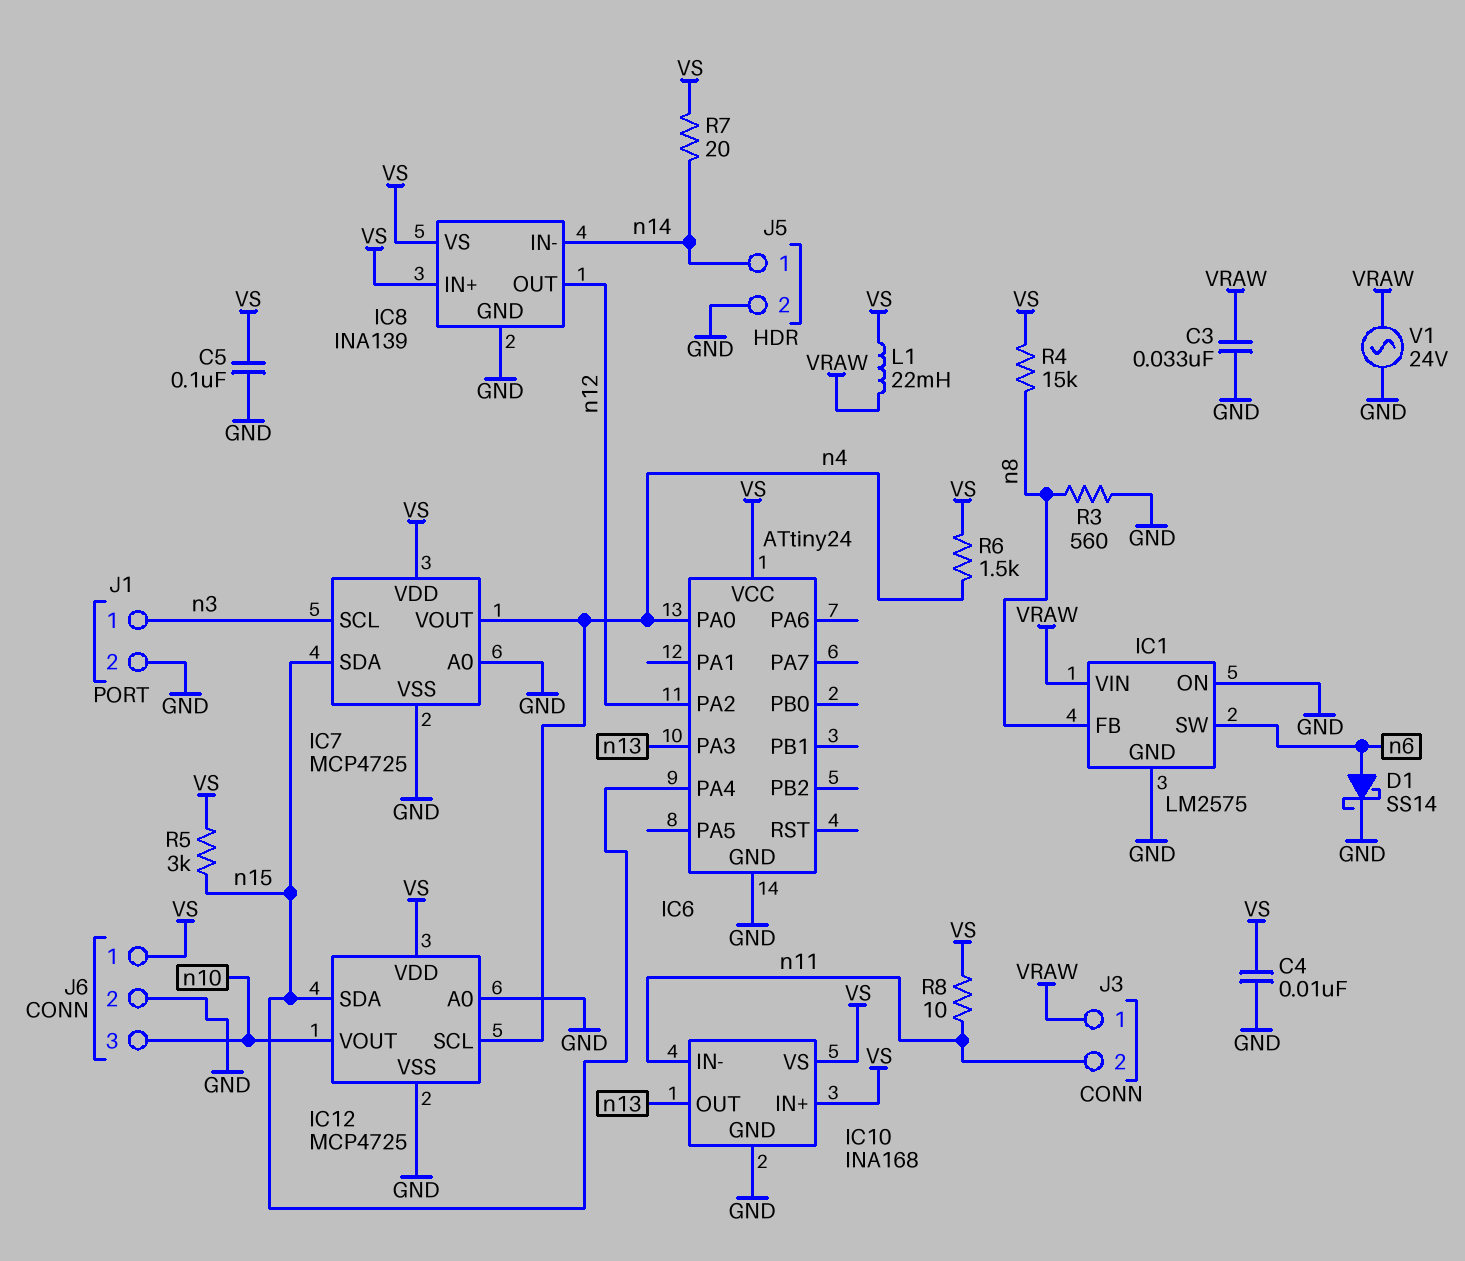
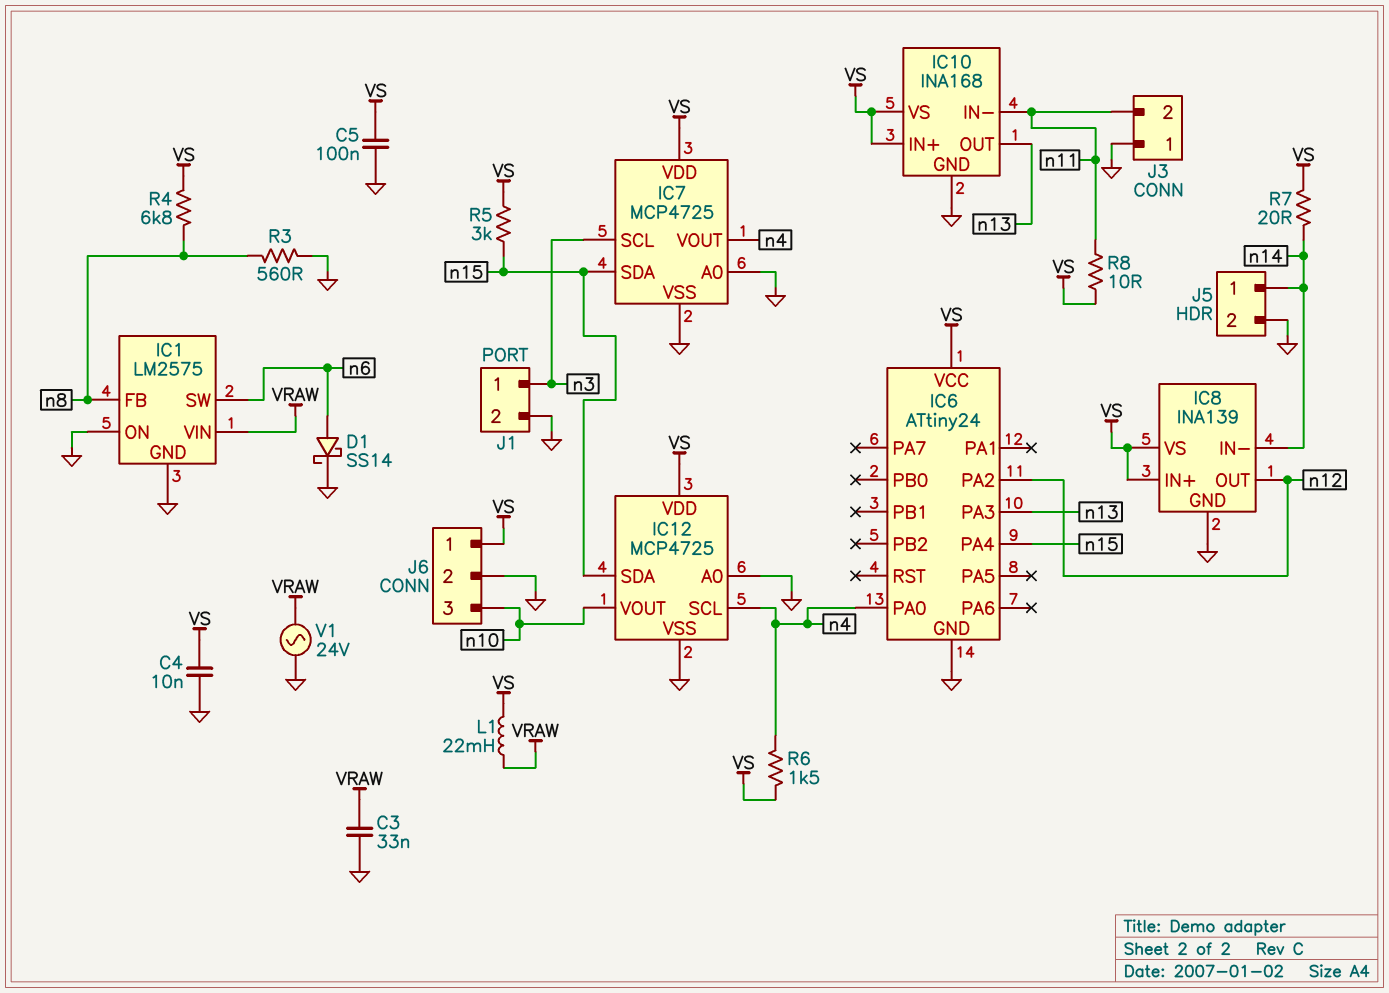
J3 pin 1: VRAW -> GND
R4: 15k (VS, n8) -> 6.8k (VS, n8)

